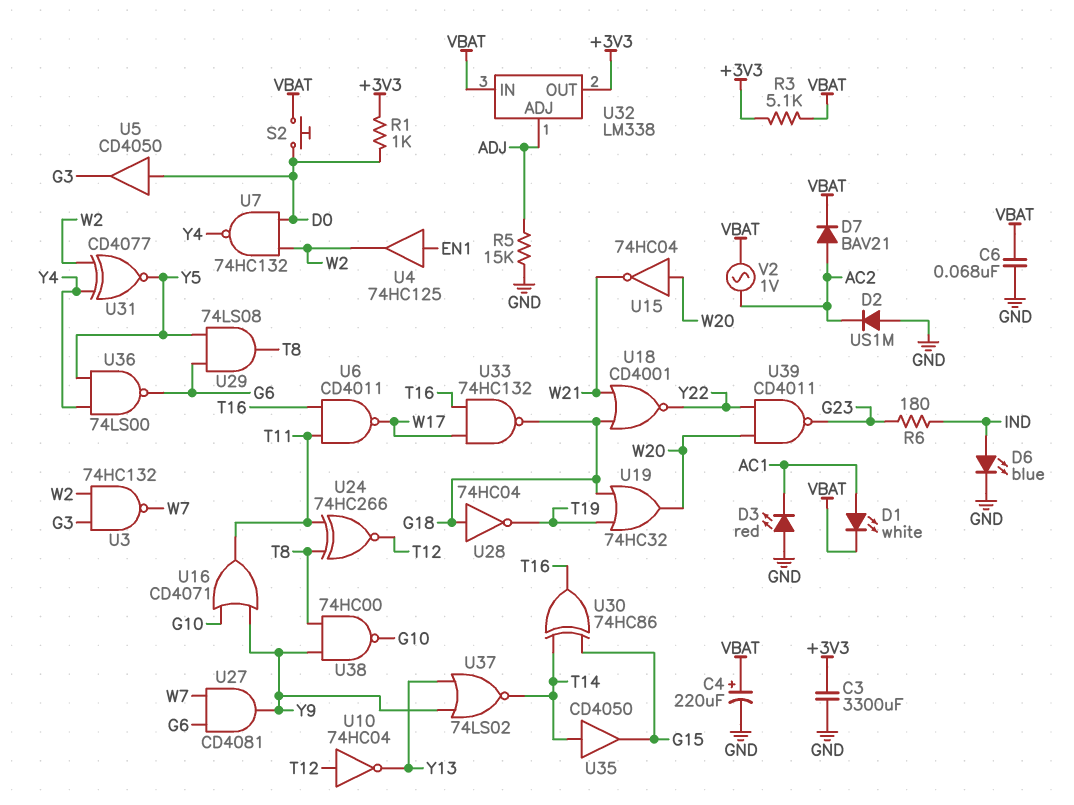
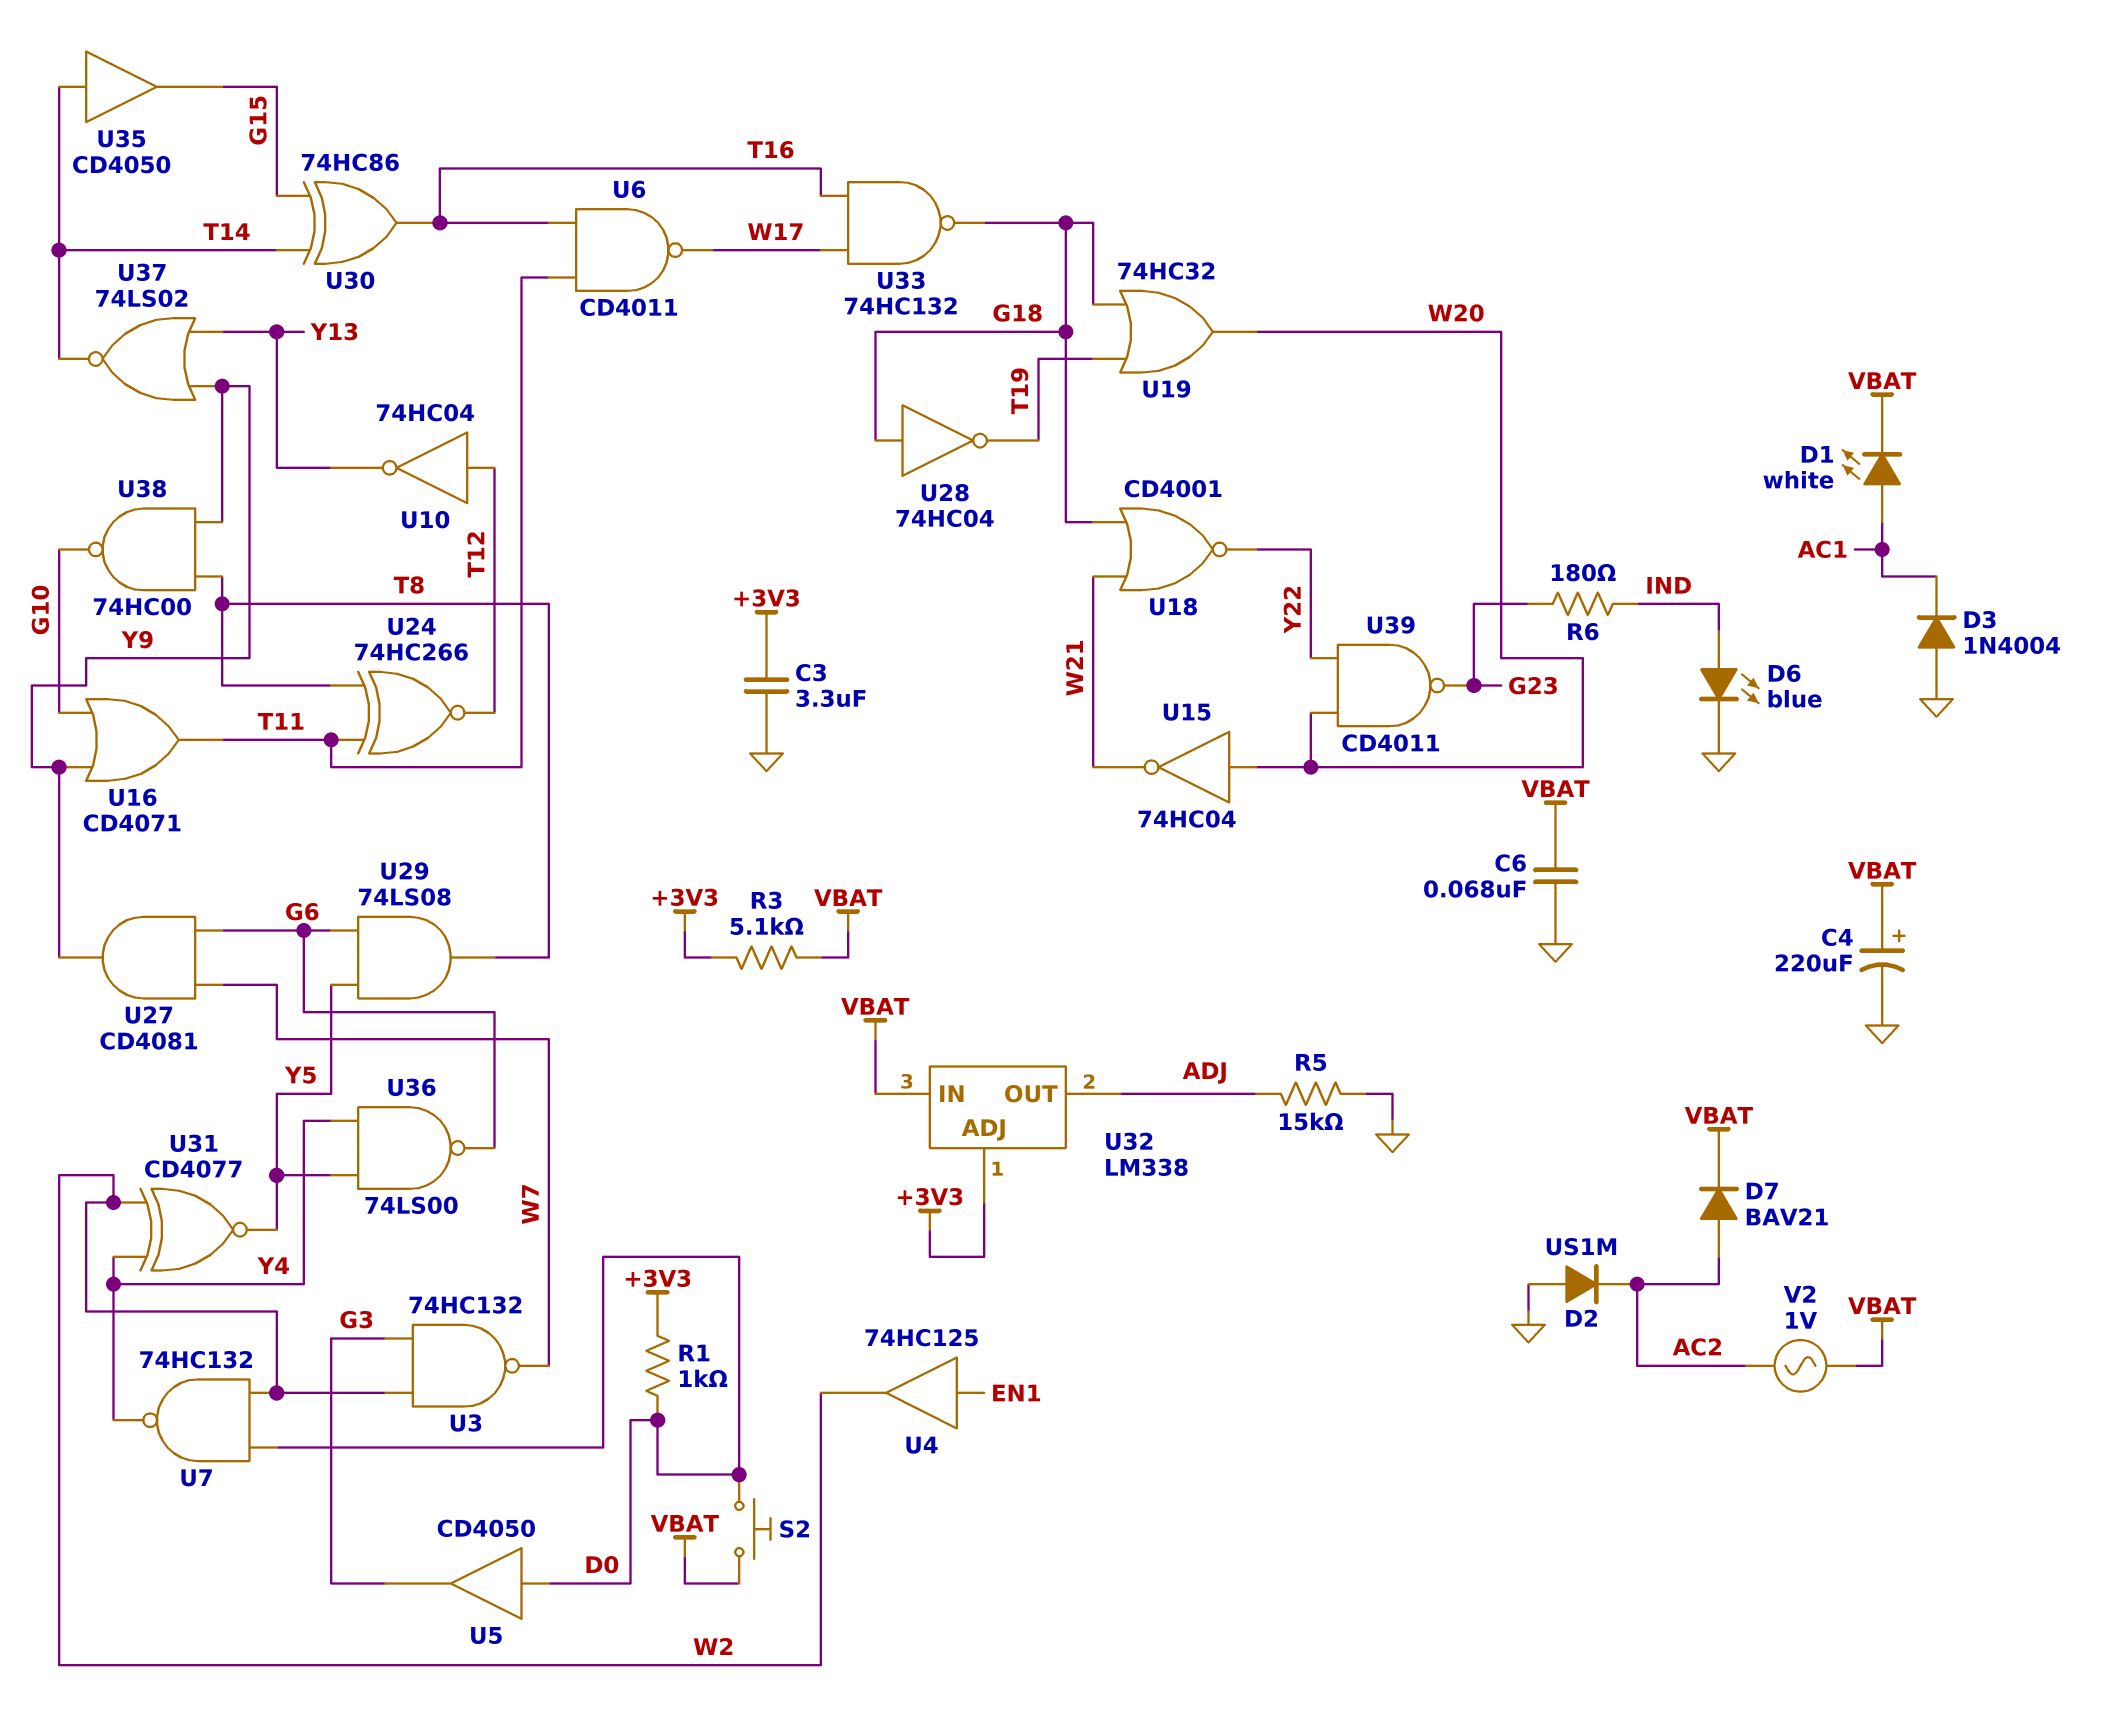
C3: 3300uF (+3V3, GND) -> 3.3uF (+3V3, GND)
D3: LED red (A GND, K AC1) -> diode 1N4004 (A GND, K AC1)
U32 pin ADJ: ADJ -> +3V3
U32 pin OUT: +3V3 -> ADJ

